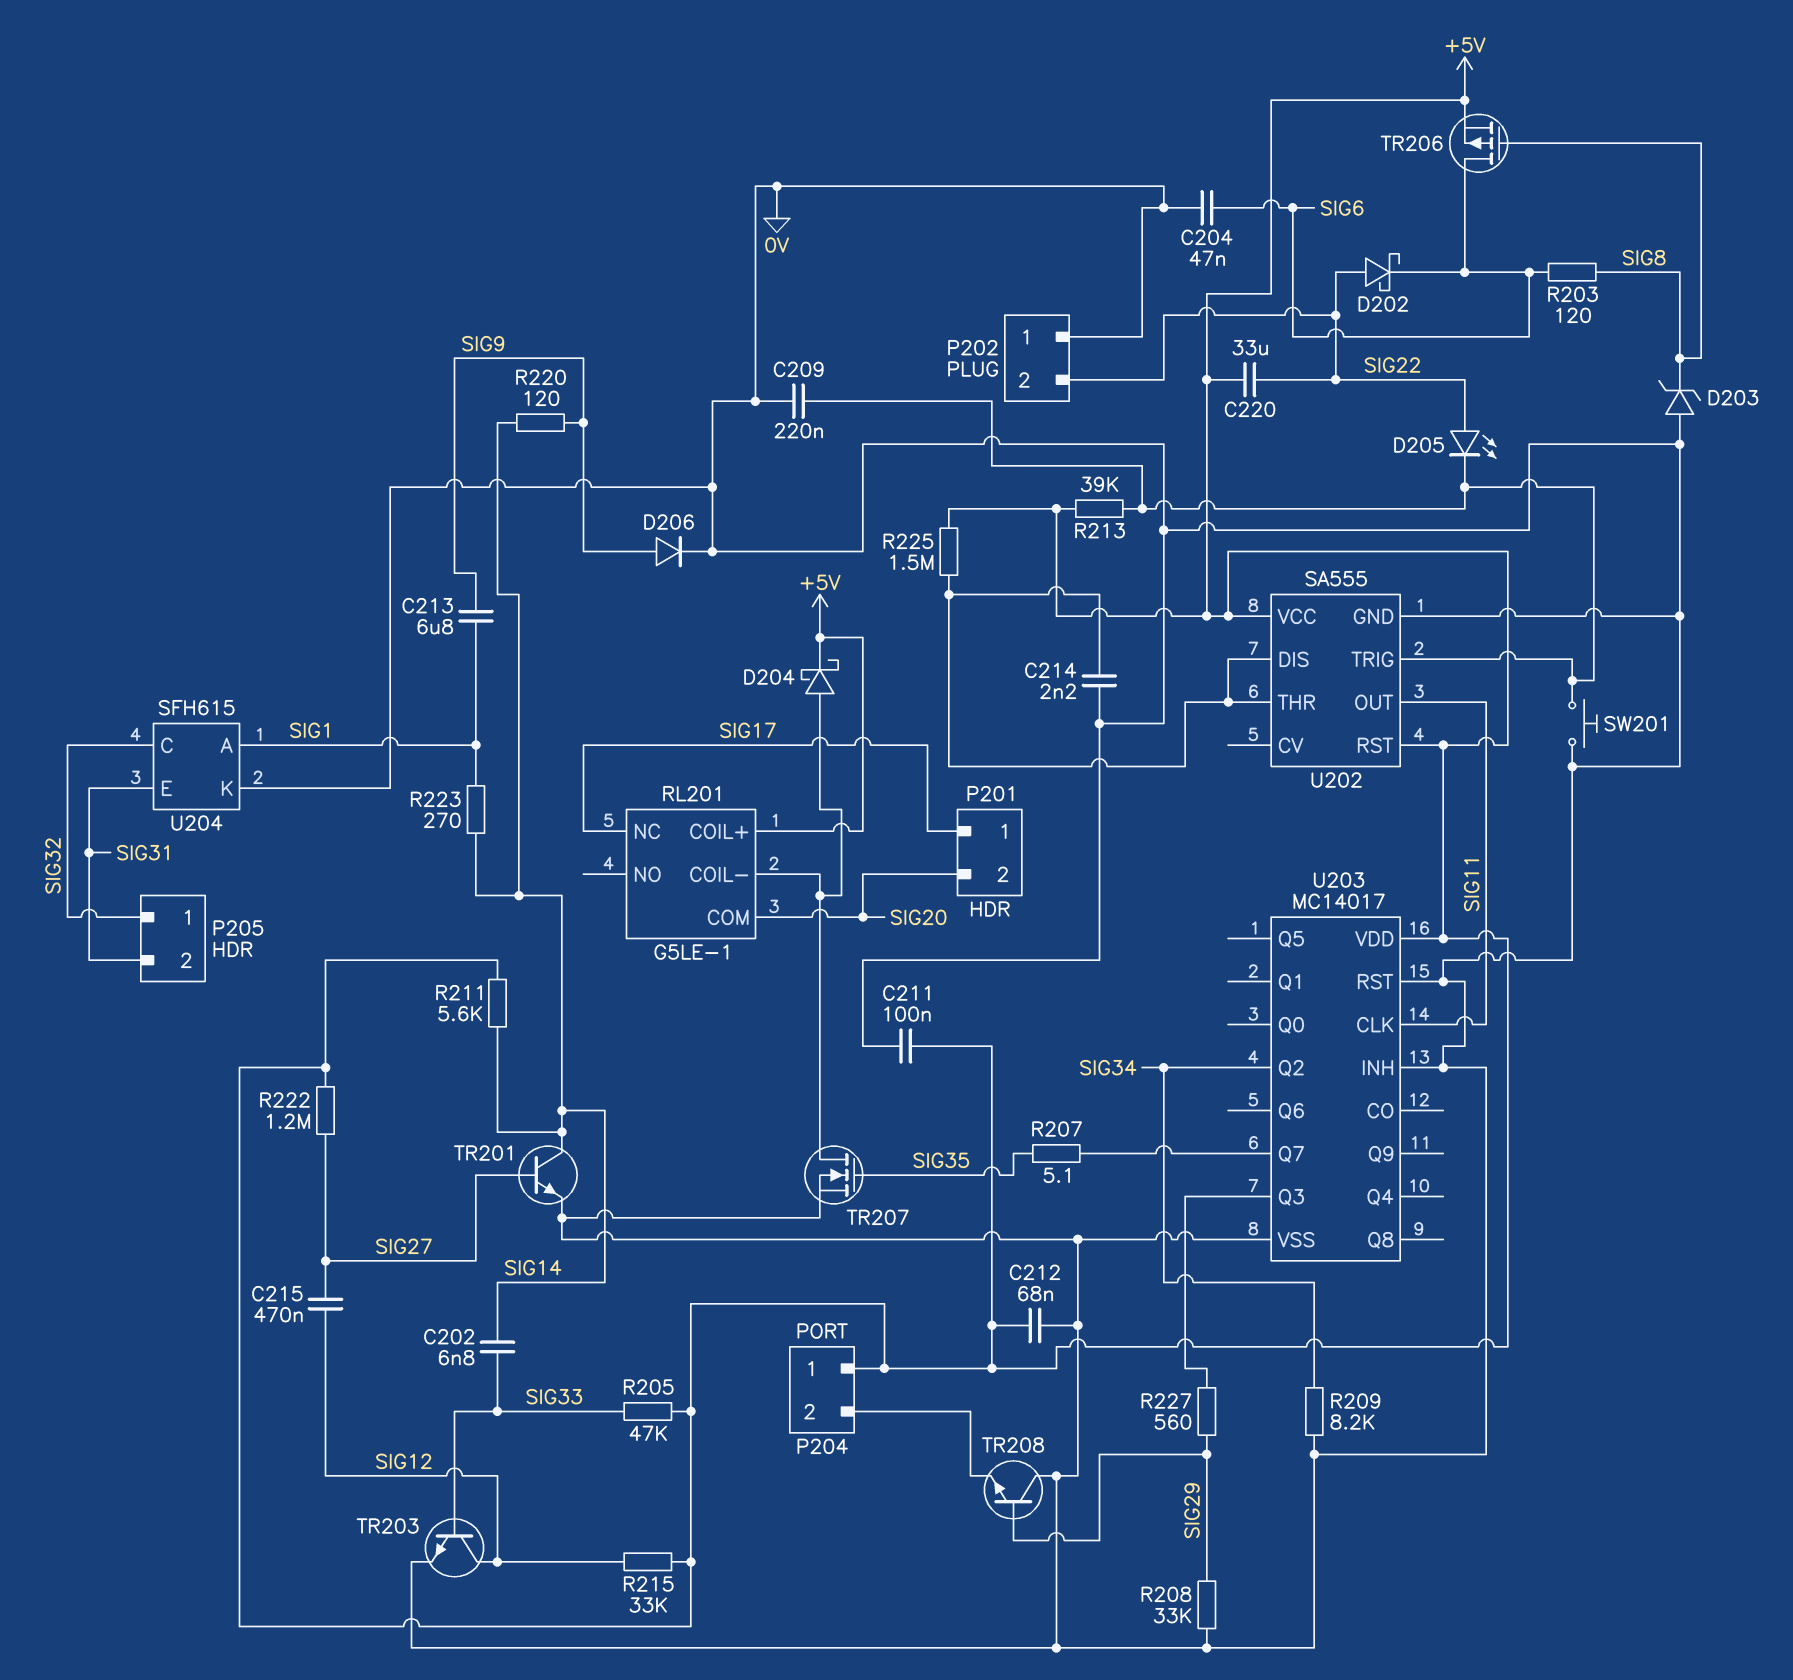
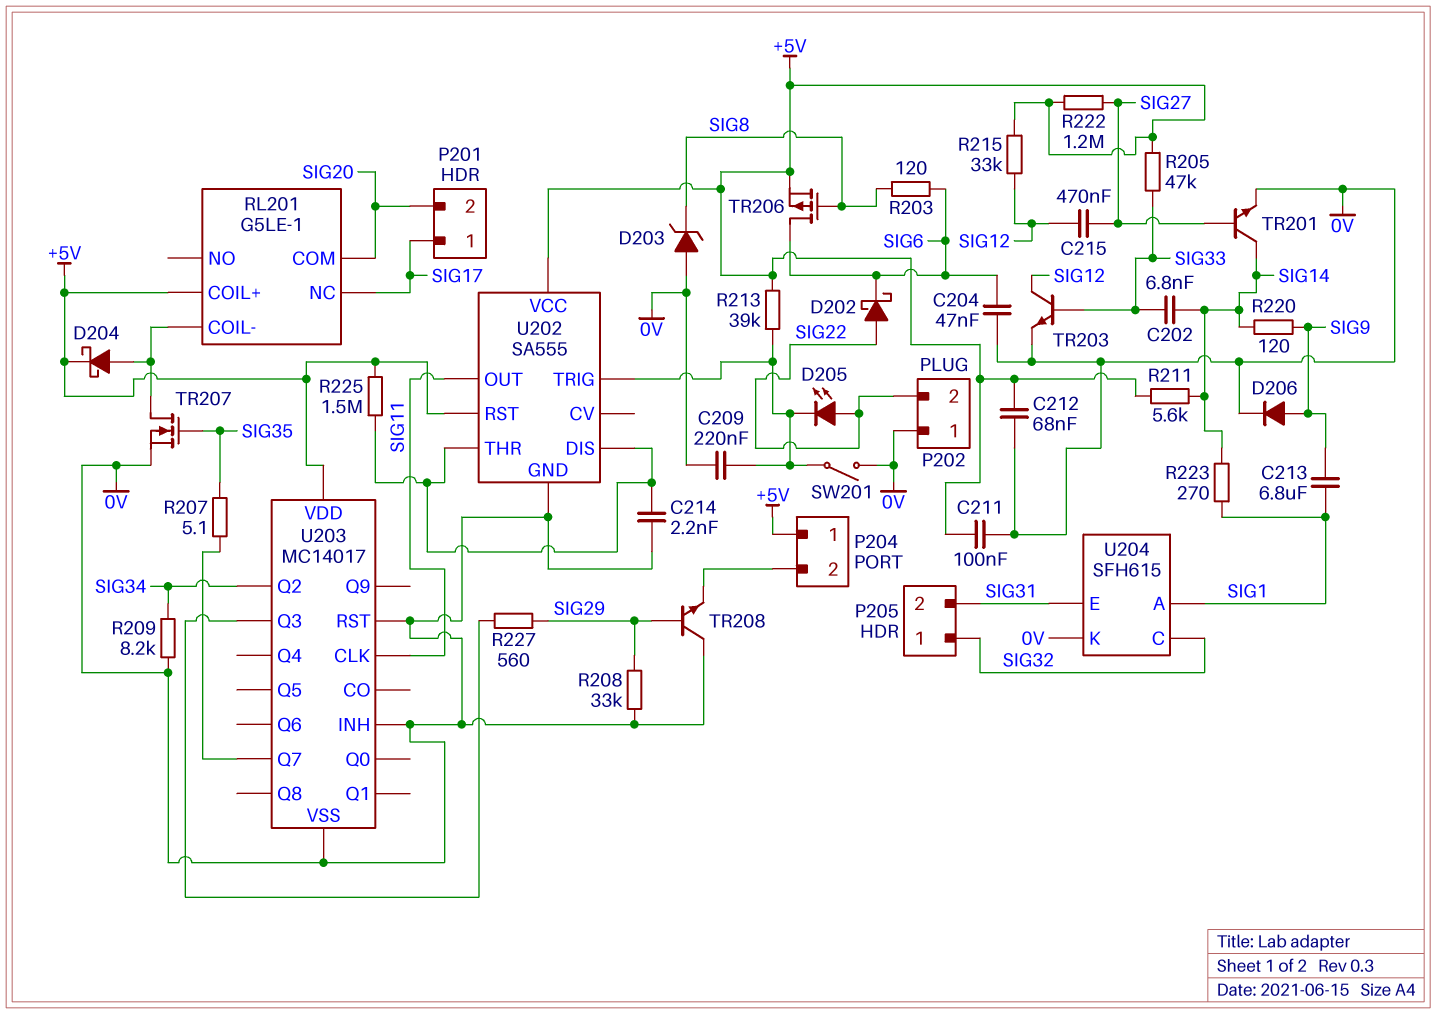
C220: 33uF (+5V, SIG22) -> none
SW201: button (0V, U202/TRIG) -> switch (0V, U202/TRIG)

